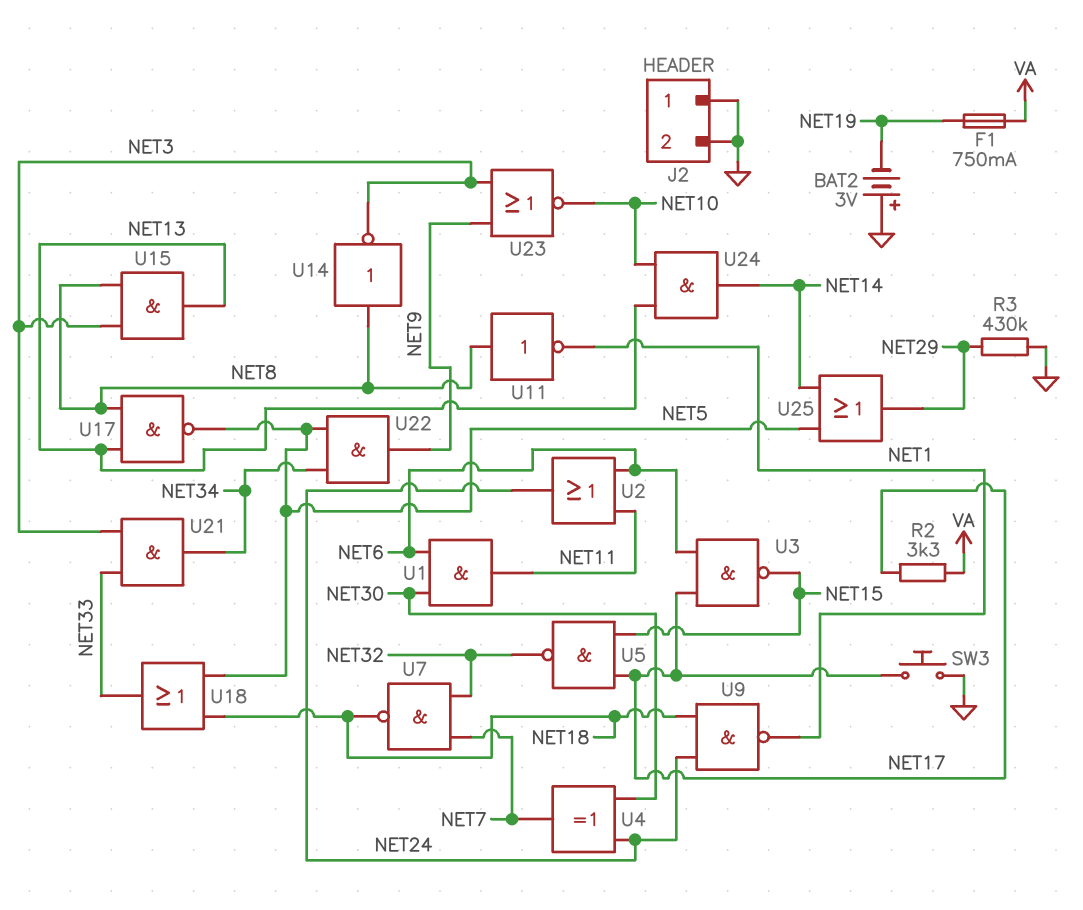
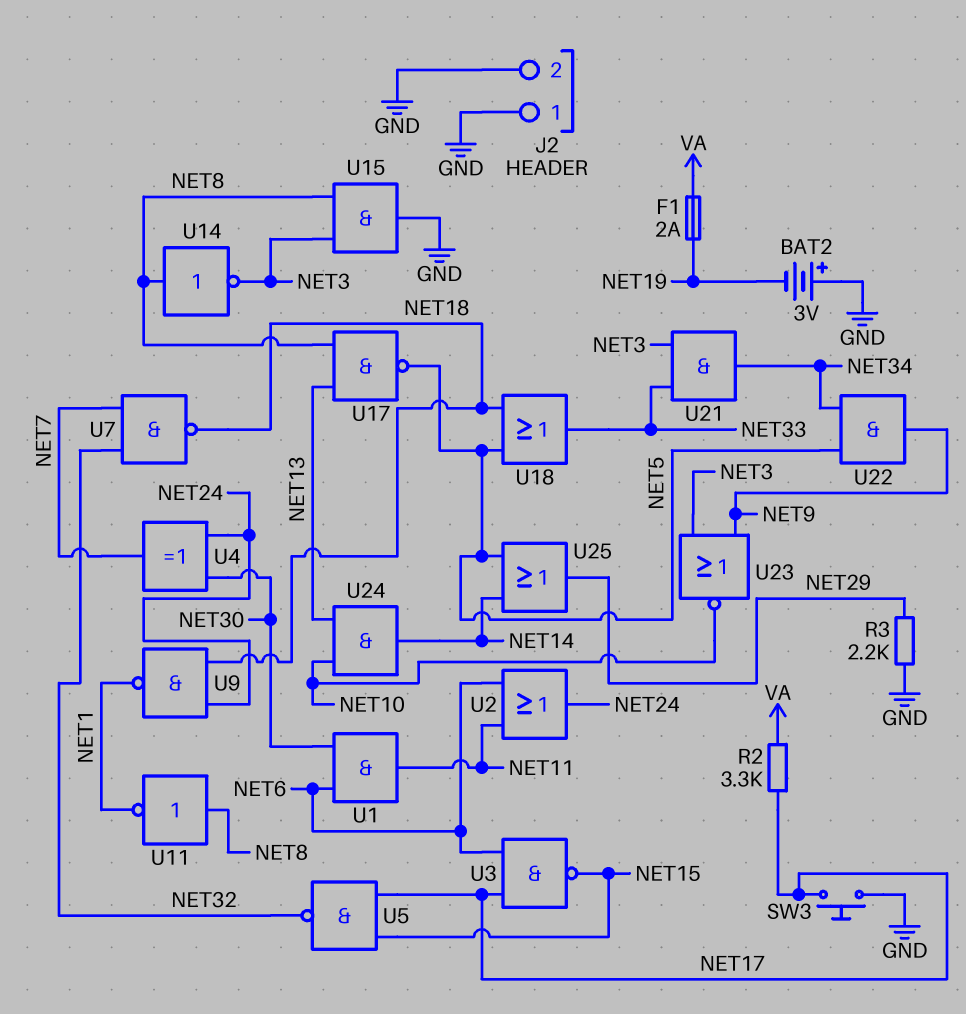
F1: 750mA (NET19, VA) -> 2A (NET19, VA)
R3: 430k (GND, NET29) -> 2.2k (GND, NET29)
U15: AND (in NET3, in NET8, out NET13) -> AND (in NET3, in NET8, out GND)

